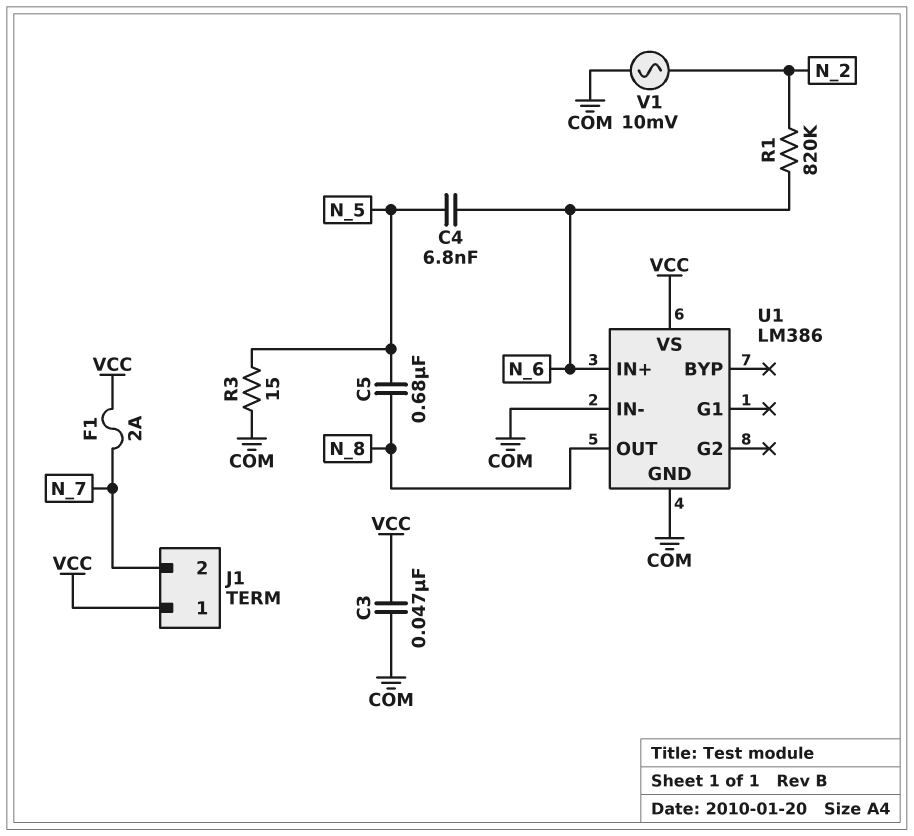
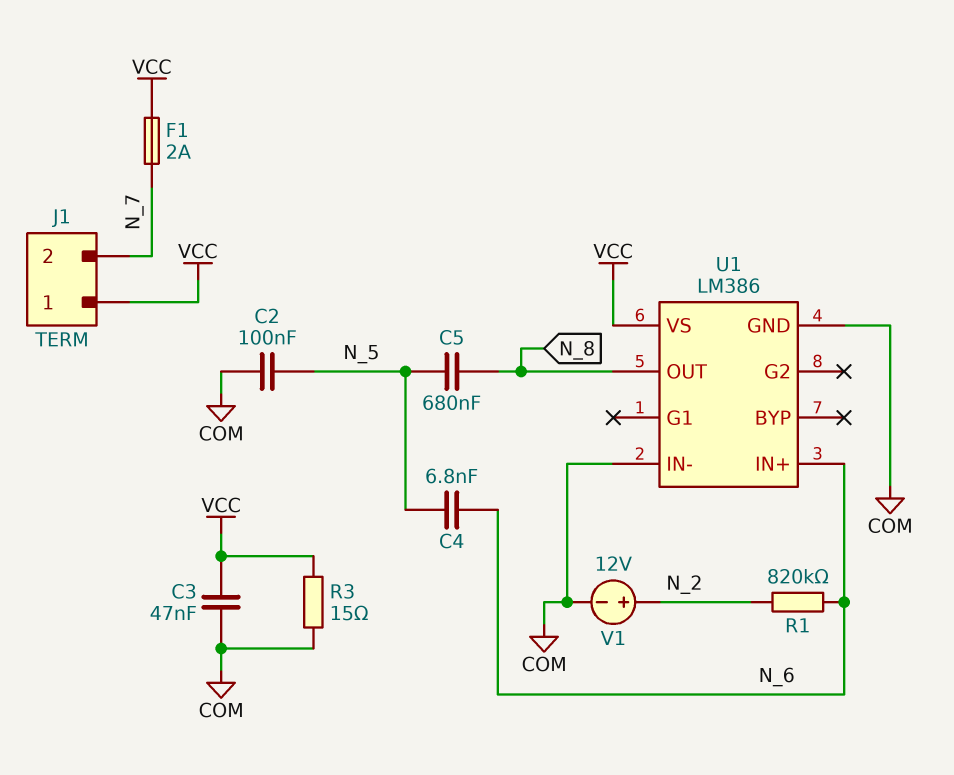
C2: none -> 100nF (COM, N_5)
R3: 15 (COM, N_5) -> 15 (COM, VCC)
V1: AC 10mV (COM, N_2) -> 12V (plus N_2, minus COM)

